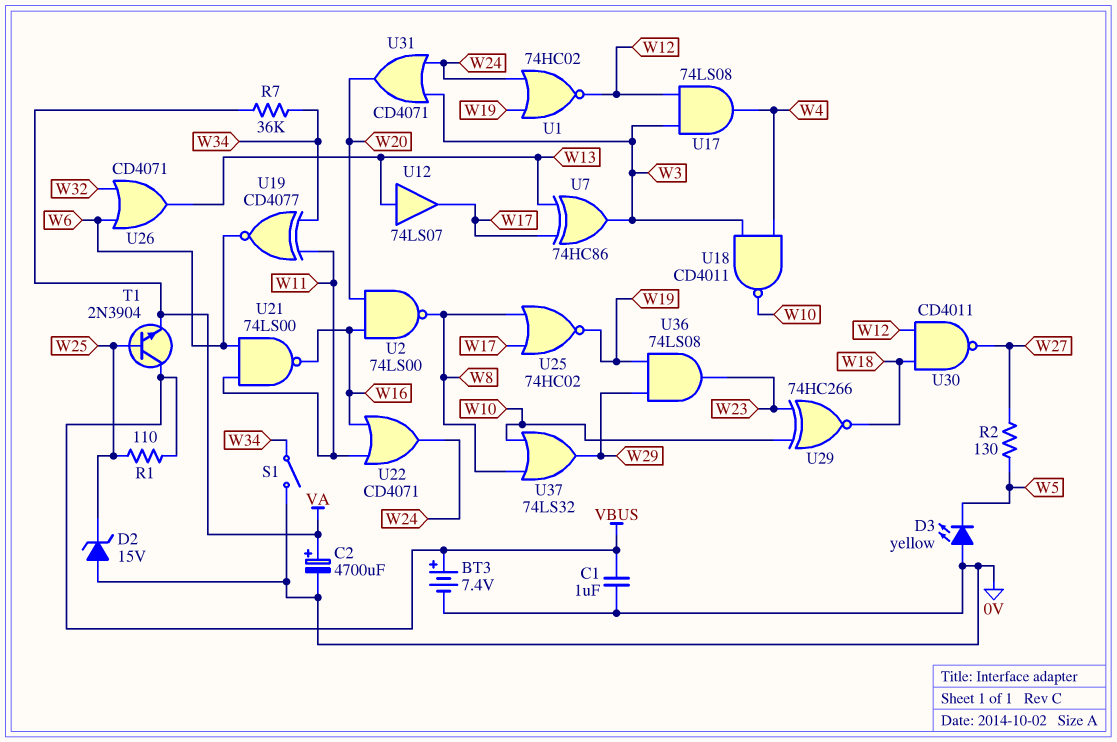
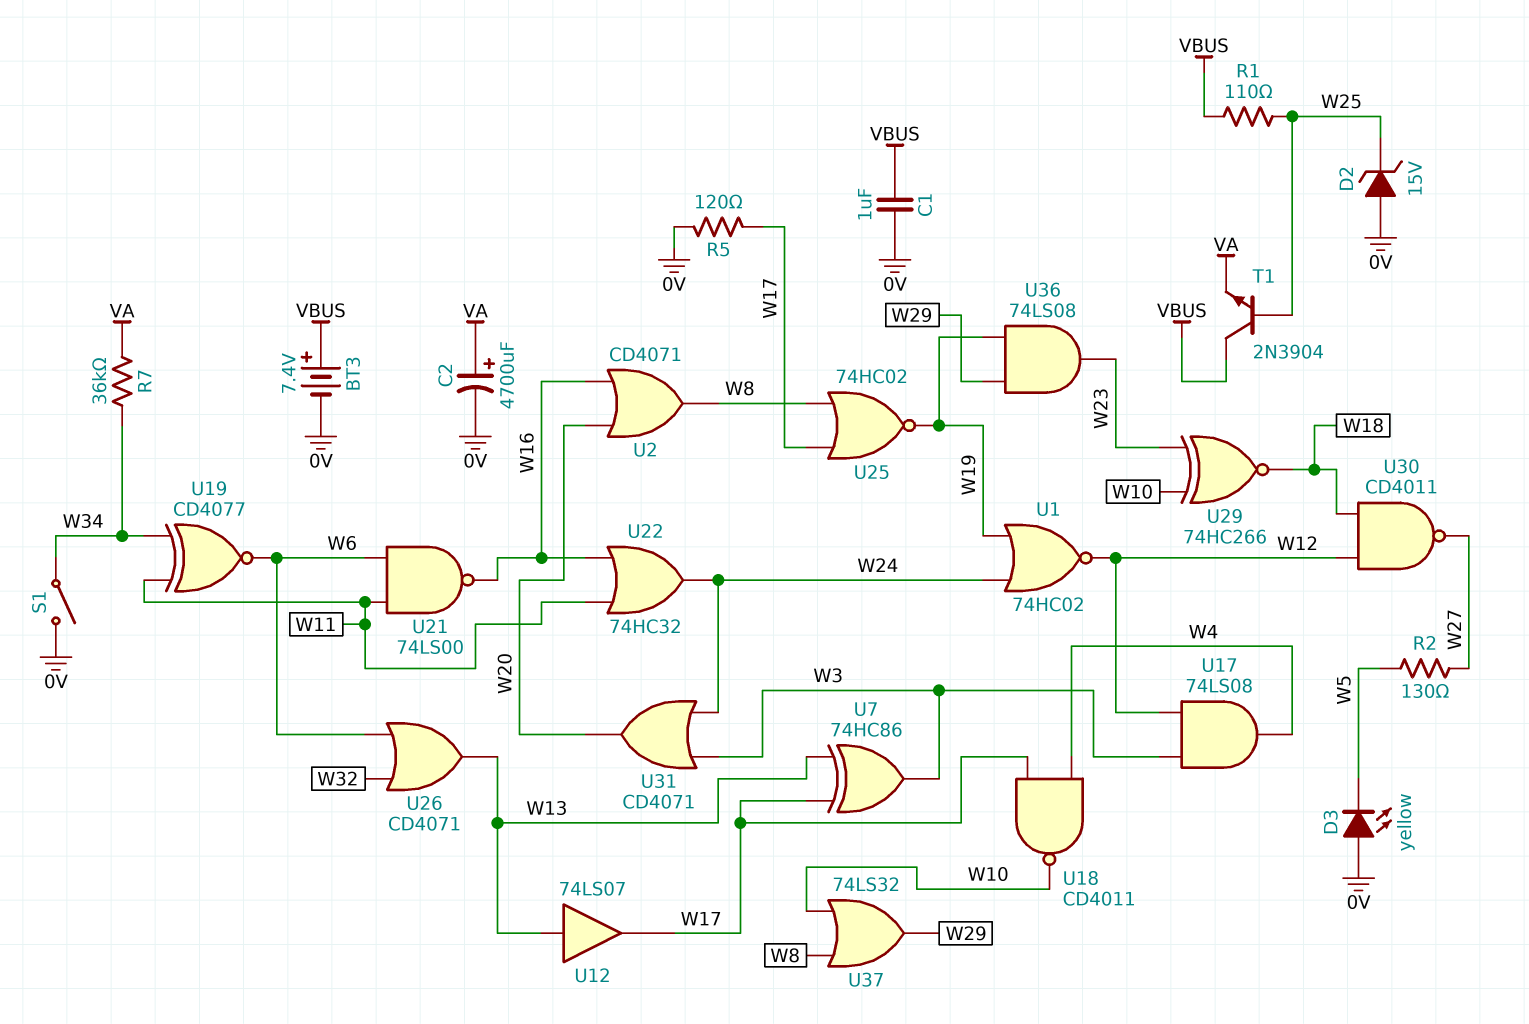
R5: none -> 120 (0V, W17)
U2: NAND 74LS00 (in W16, in W20, out W8) -> OR CD4071 (in W16, in W20, out W8)
U18: NAND CD4011 (in W3, in W4, out W10) -> NAND CD4011 (in W4, in W17, out W10)
U22: OR CD4071 (in W11, in W16, out W24) -> OR 74HC32 (in W11, in W16, out W24)

